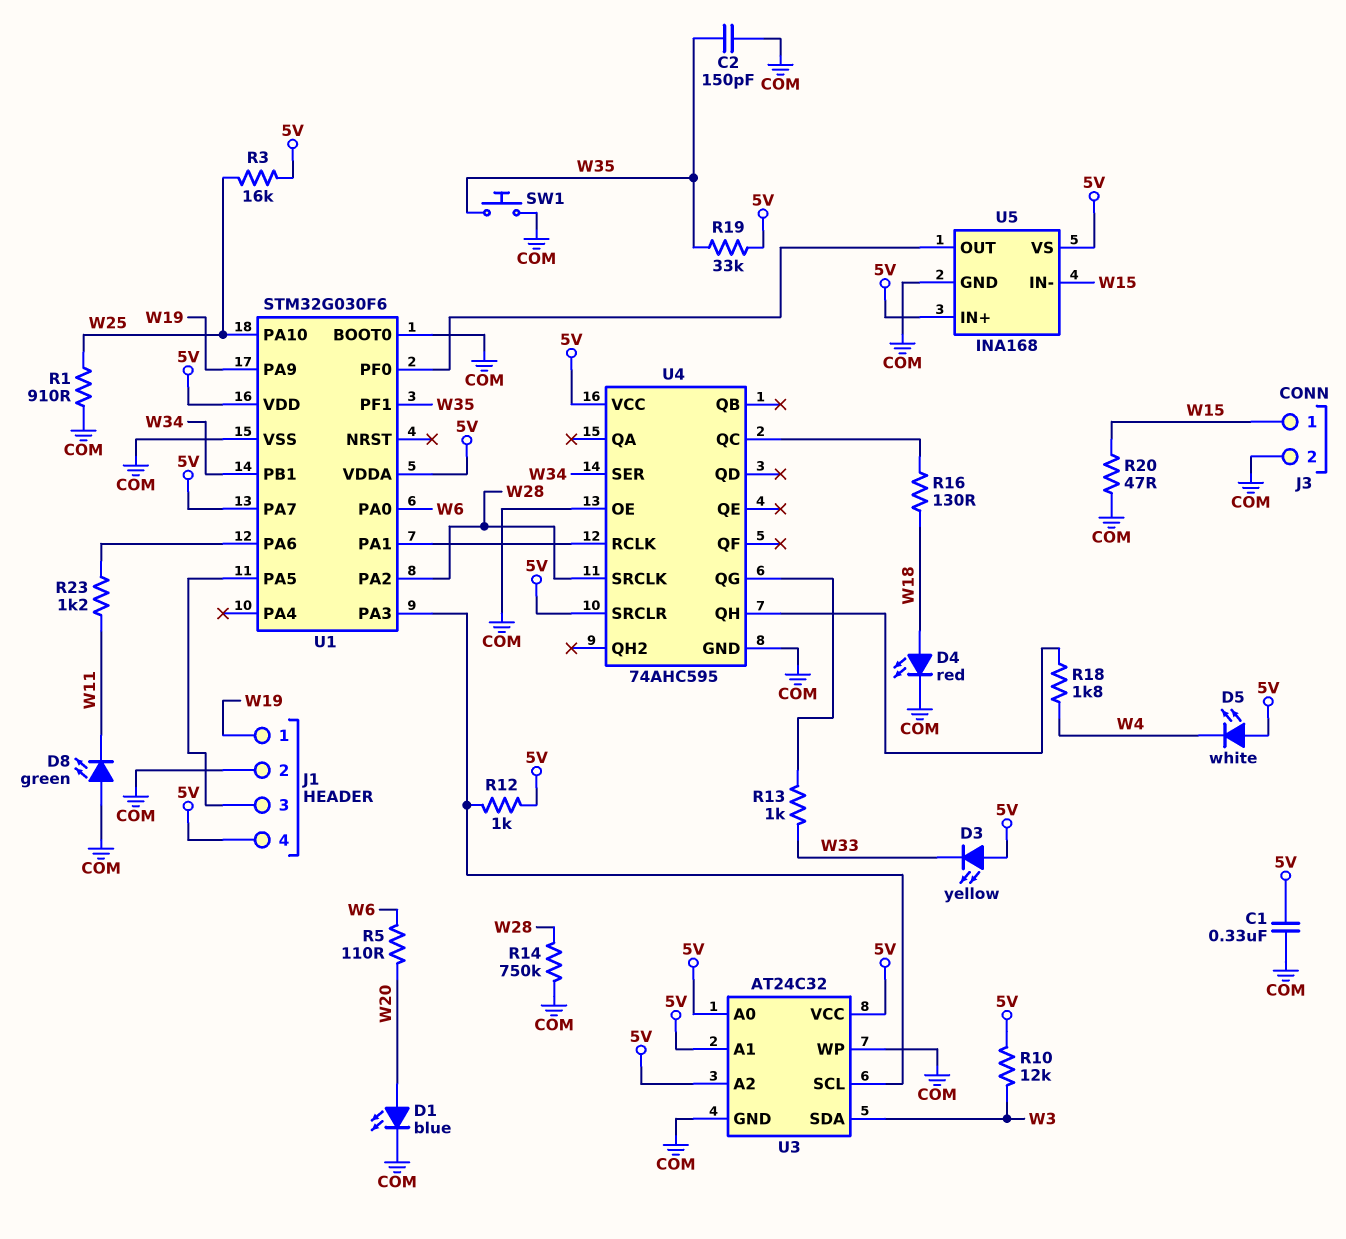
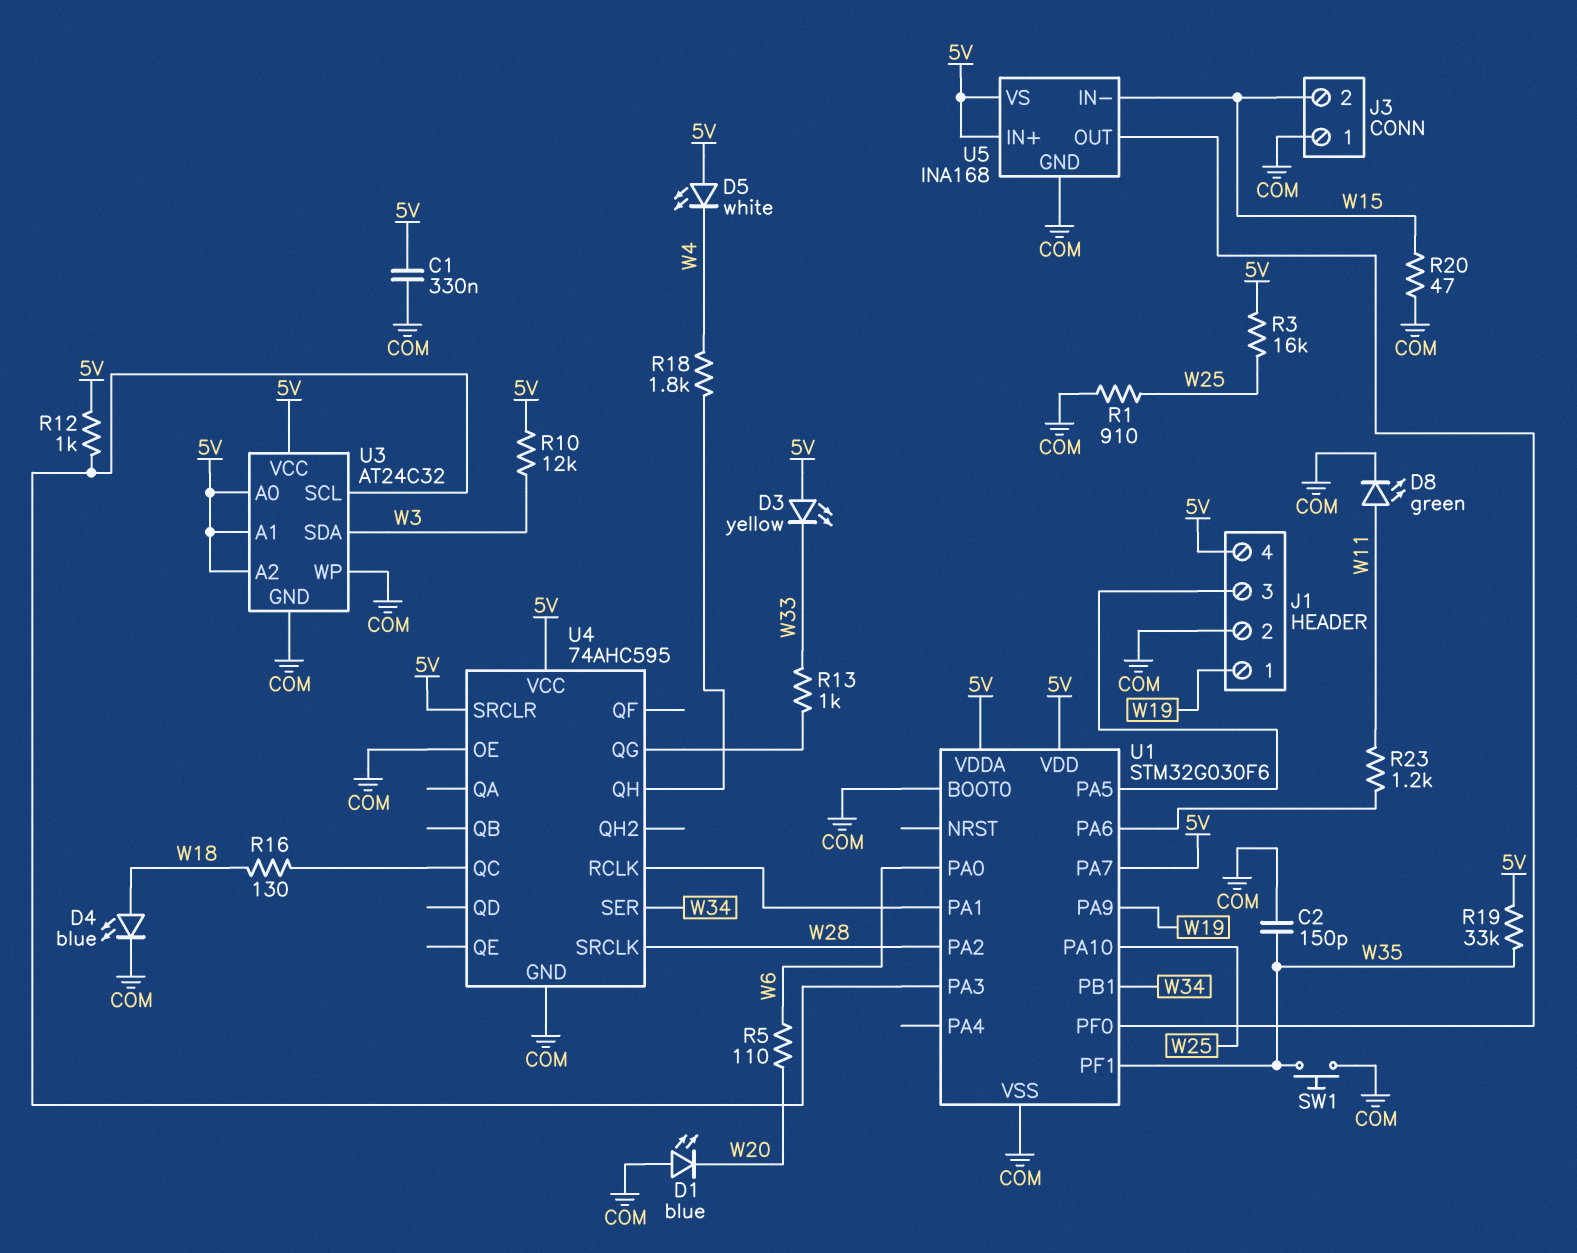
D1: LED blue (A W20, K COM) -> LED blue (A COM, K W20)
D4: LED red (A W18, K COM) -> LED blue (A W18, K COM)
D8: LED green (A COM, K W11) -> LED green (A W11, K COM)
J3 pin 1: W15 -> COM
J3 pin 2: COM -> W15
R14: 750k (COM, W28) -> none

